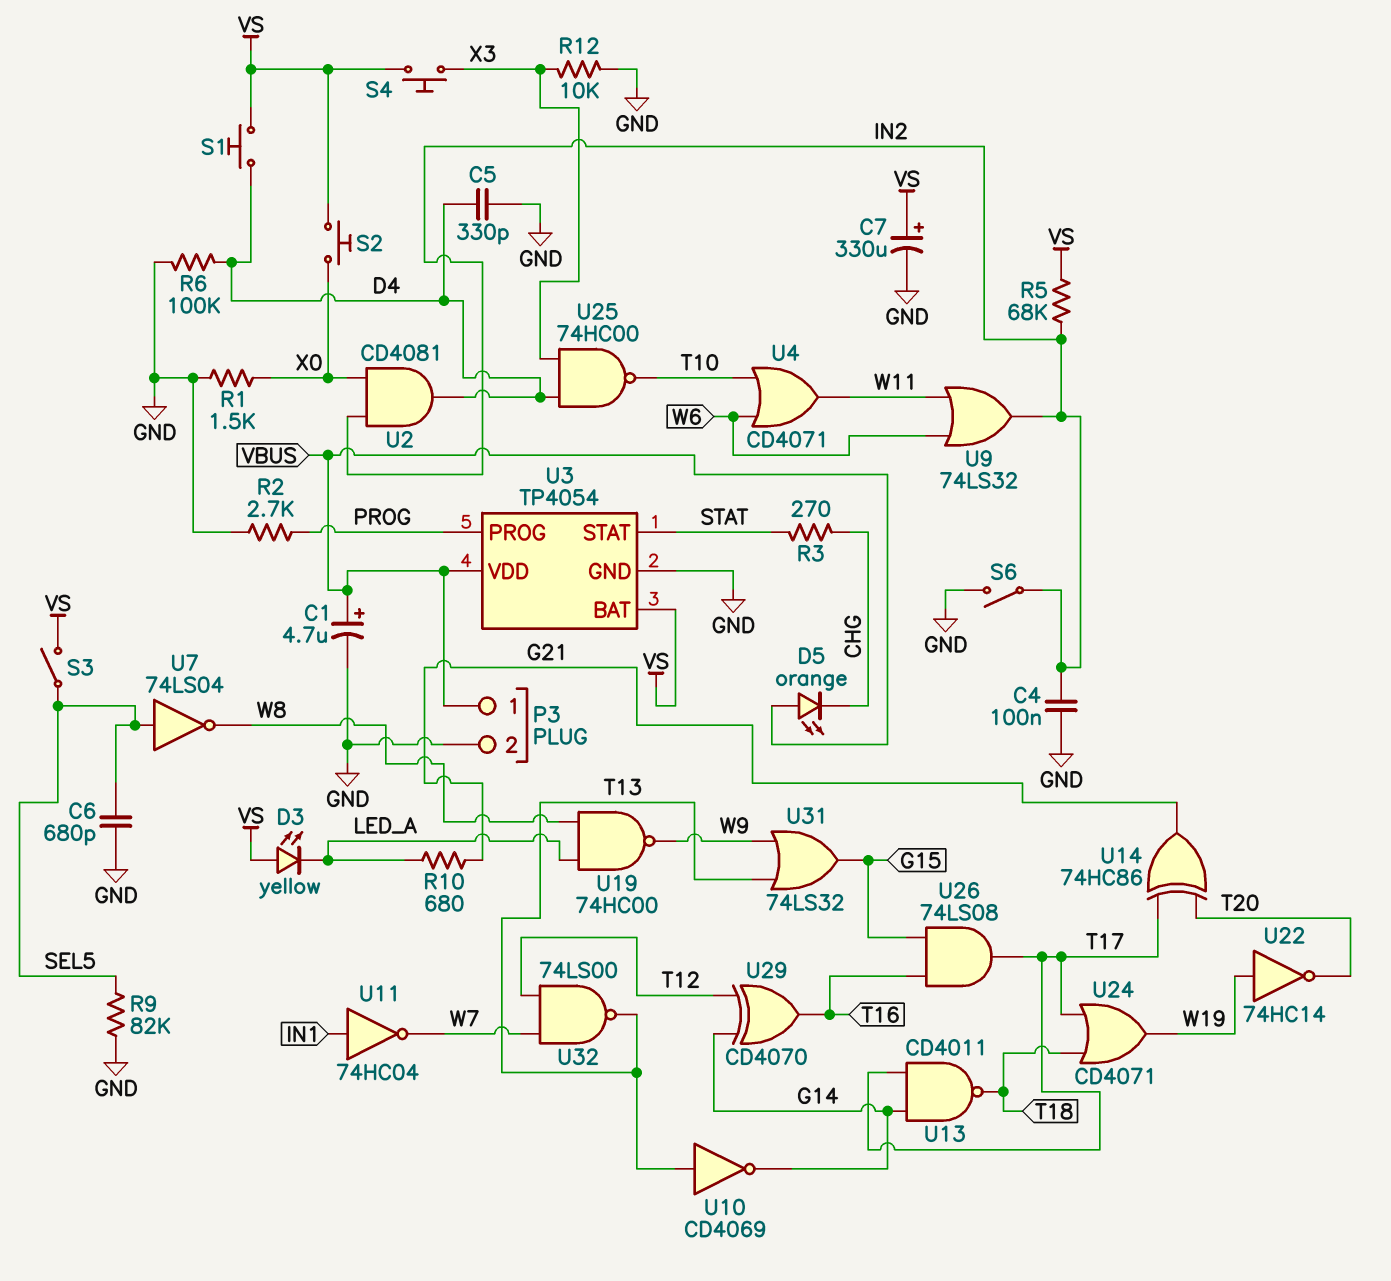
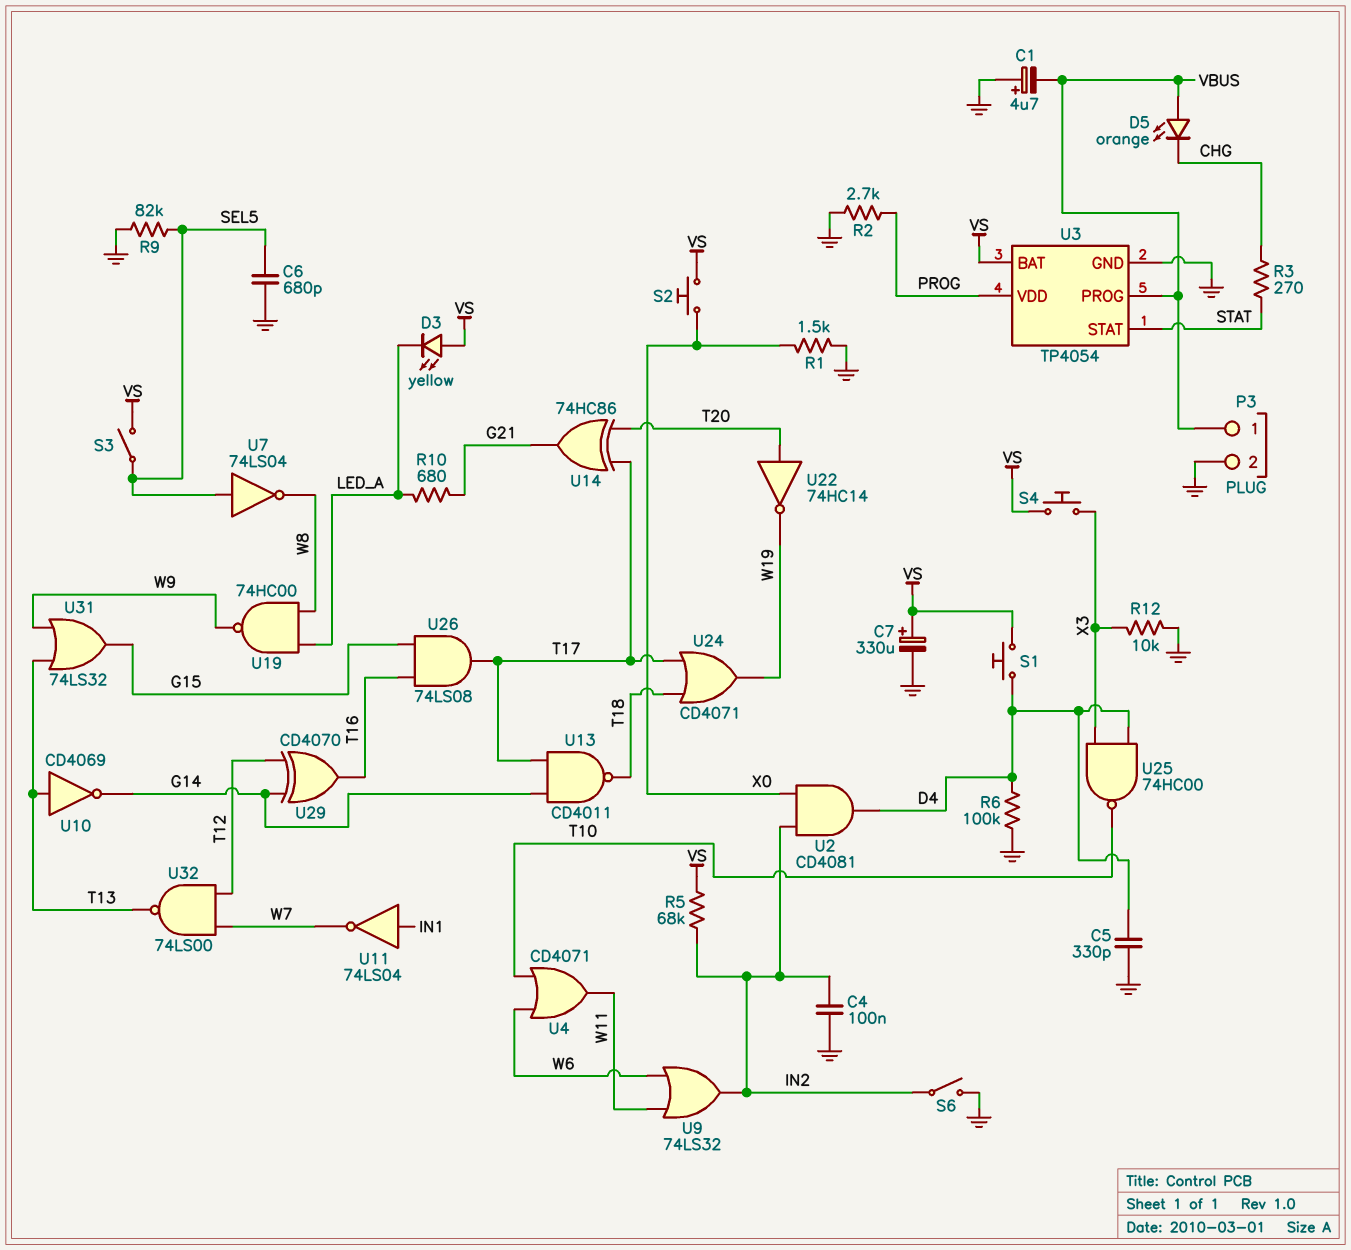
C1: 4.7uF (plus VBUS, minus GND) -> 4.7uF (plus GND, minus VBUS)
U3 pin PROG: PROG -> VBUS
U3 pin VDD: VBUS -> PROG
U11: NOT 74HC04 (in IN1, out W7) -> NOT 74LS04 (in IN1, out W7)
U22: NOT 74HC14 (in W19, out T20) -> NOT 74HC14 (in T20, out W19)

